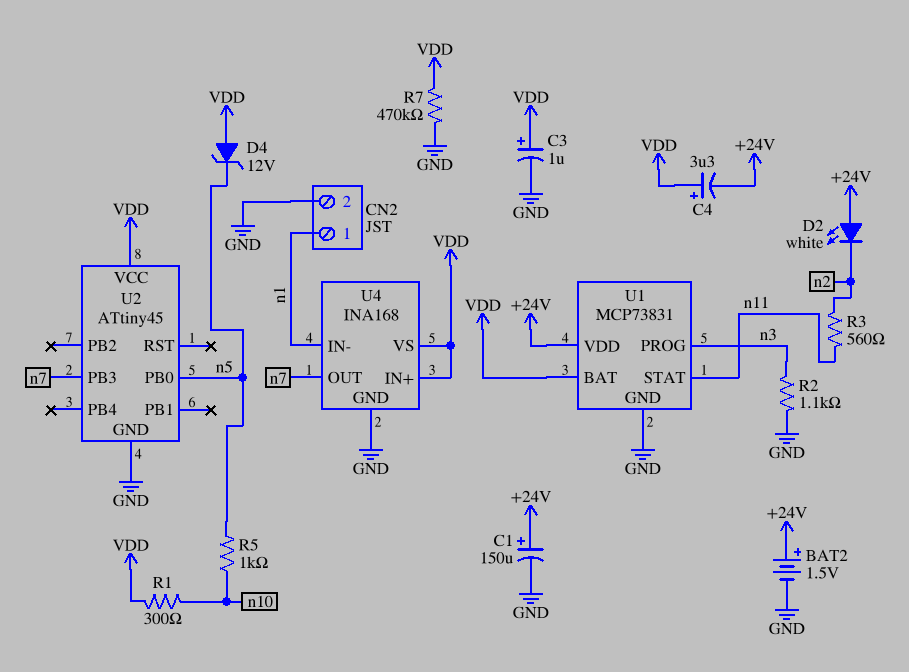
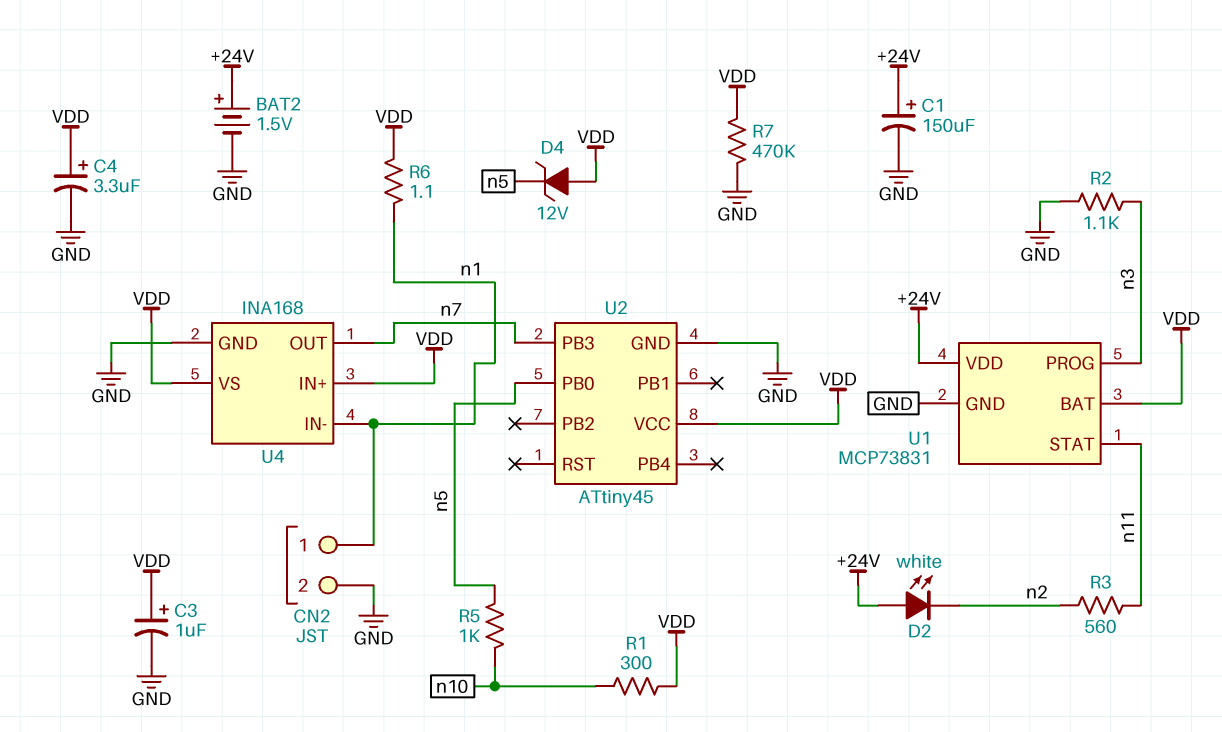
C4: 3.3uF (plus VDD, minus +24V) -> 3.3uF (plus VDD, minus GND)
R6: none -> 1.1 (VDD, n1)

